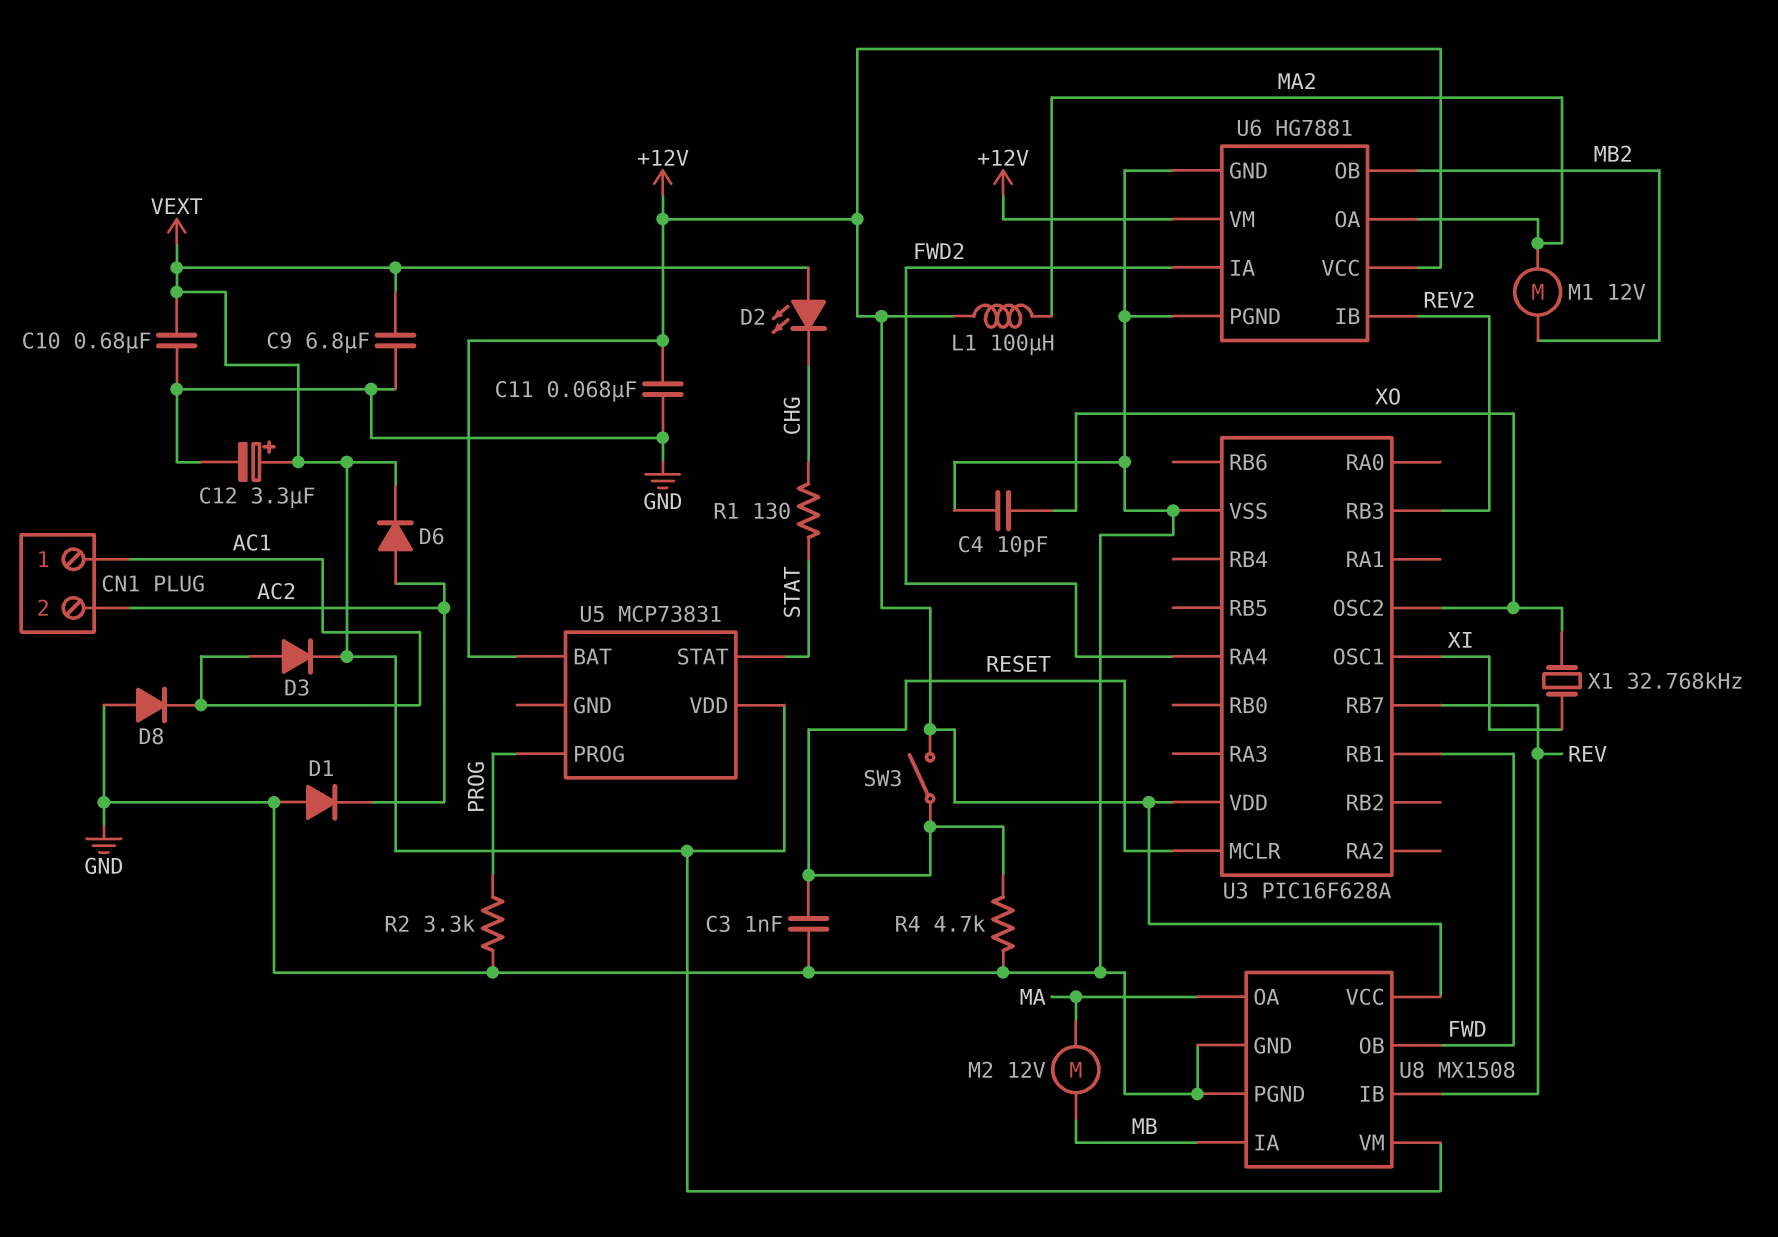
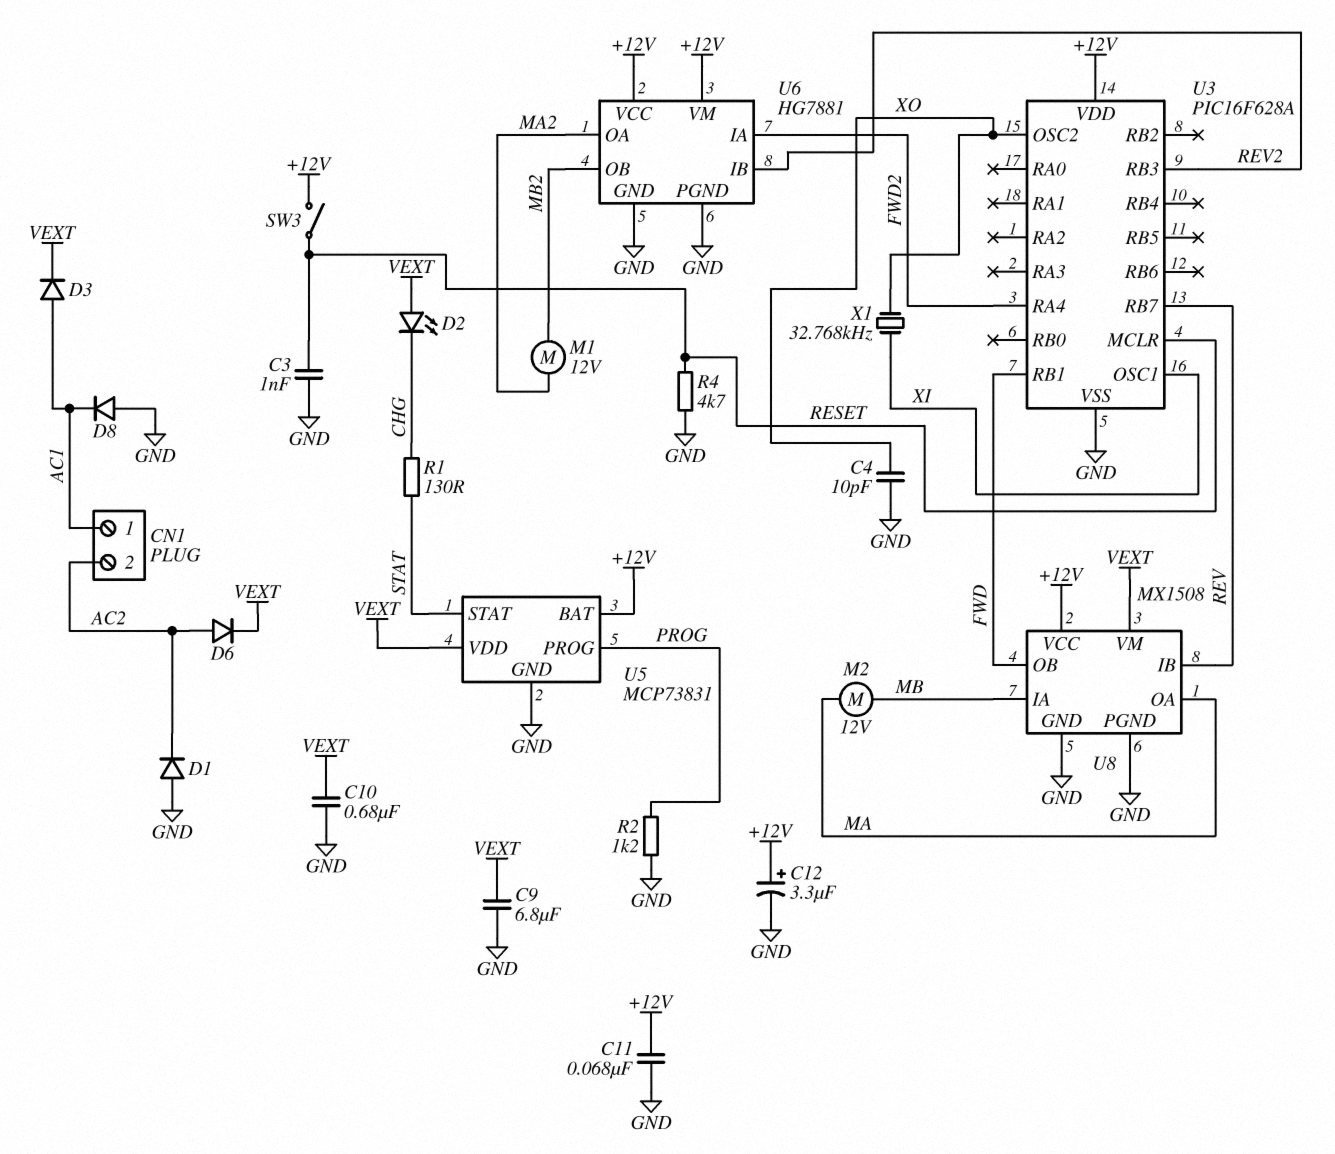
C12: 3.3uF (plus VEXT, minus GND) -> 3.3uF (plus +12V, minus GND)
L1: 100uH (+12V, MA2) -> none
R2: 3.3k (GND, PROG) -> 1.2k (GND, PROG)
U5 pin GND: none -> GND

